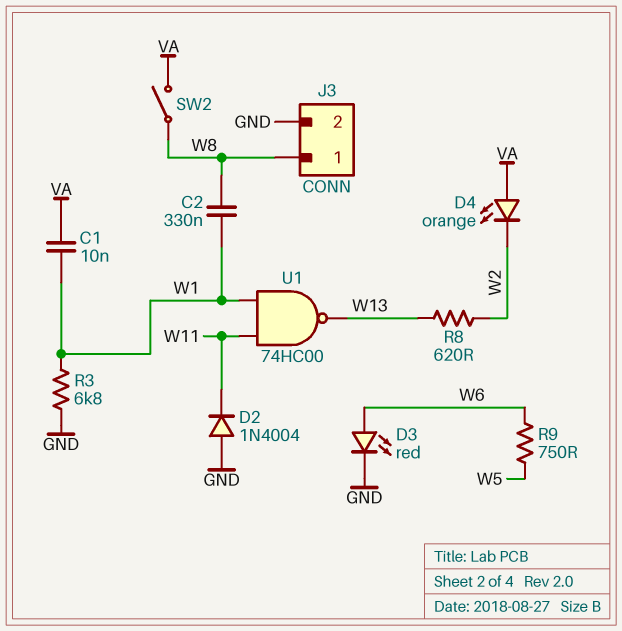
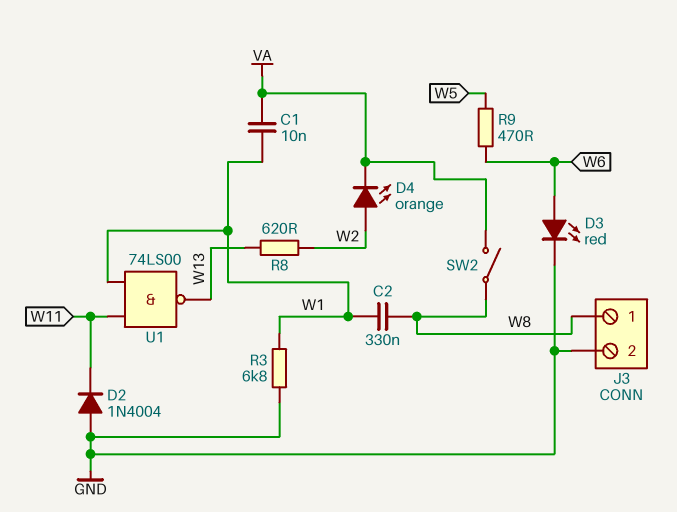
D4: LED orange (A VA, K W2) -> LED orange (A W2, K VA)
R9: 750 (W5, W6) -> 470 (W5, W6)
U1: NAND 74HC00 (in W1, in W11, out W13) -> NAND 74LS00 (in W1, in W11, out W13)

